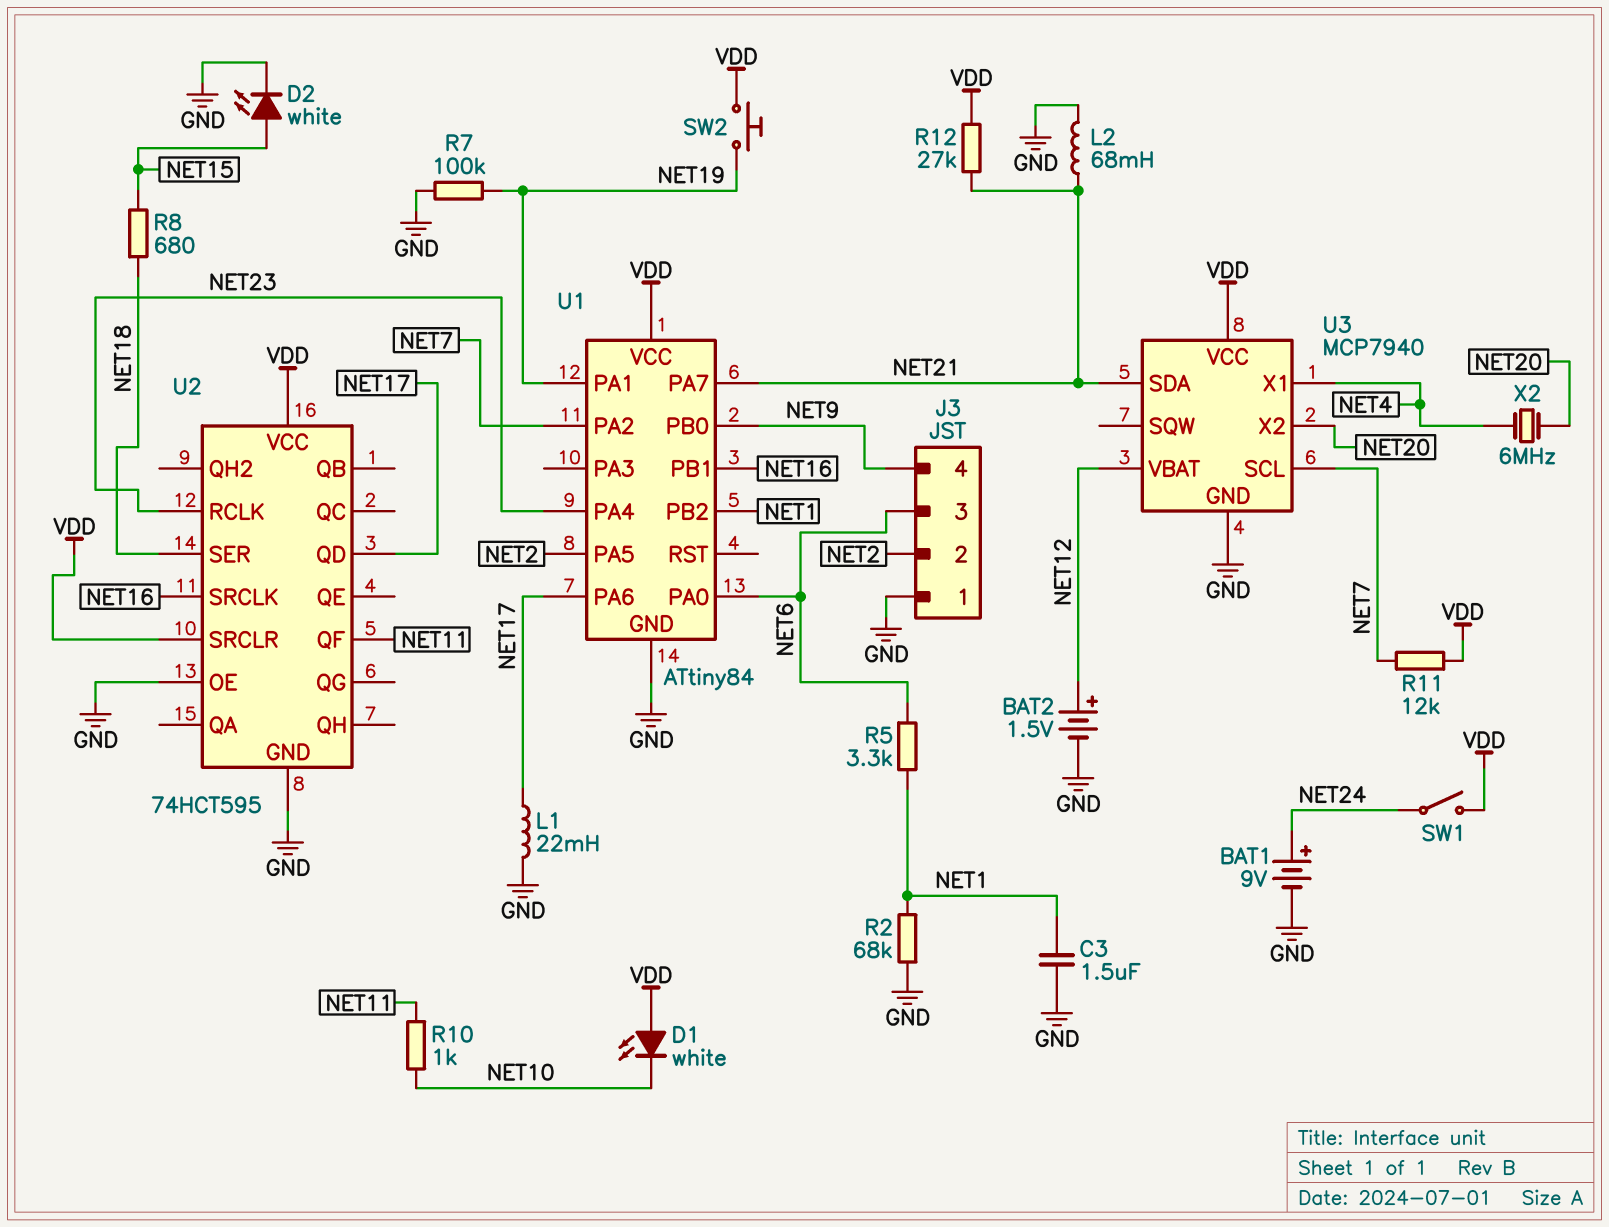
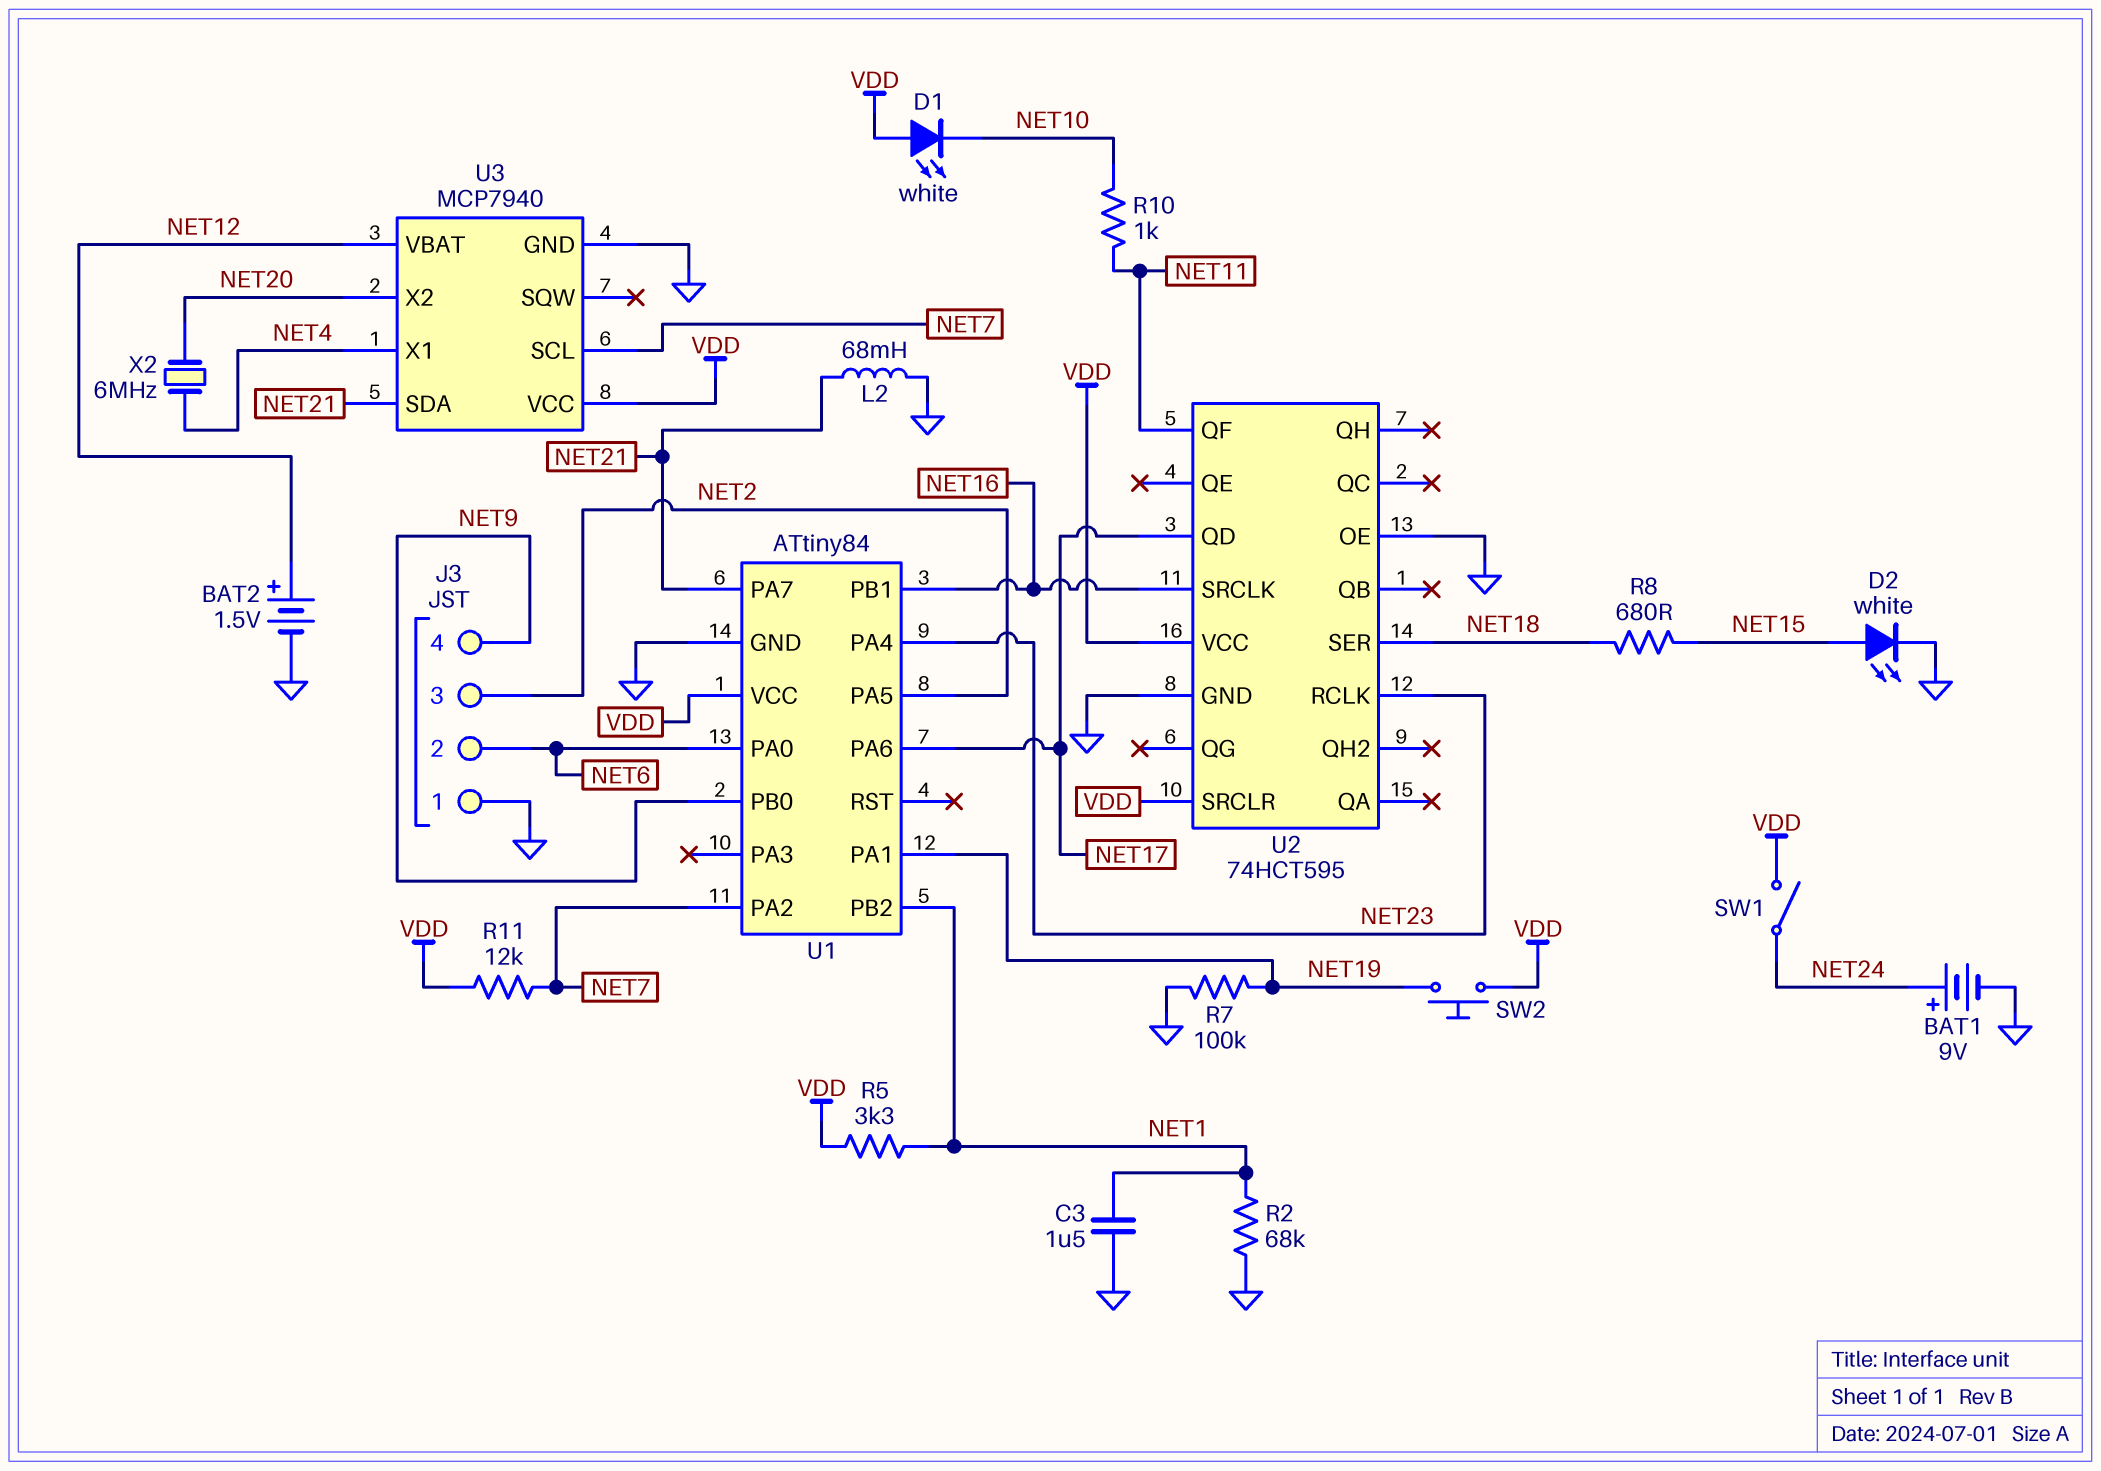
J3 pin 2: NET2 -> NET6
J3 pin 3: NET6 -> NET2
L1: 22mH (GND, NET17) -> none
R5: 3.3k (NET1, NET6) -> 3.3k (NET1, VDD)
R12: 27k (NET21, VDD) -> none

